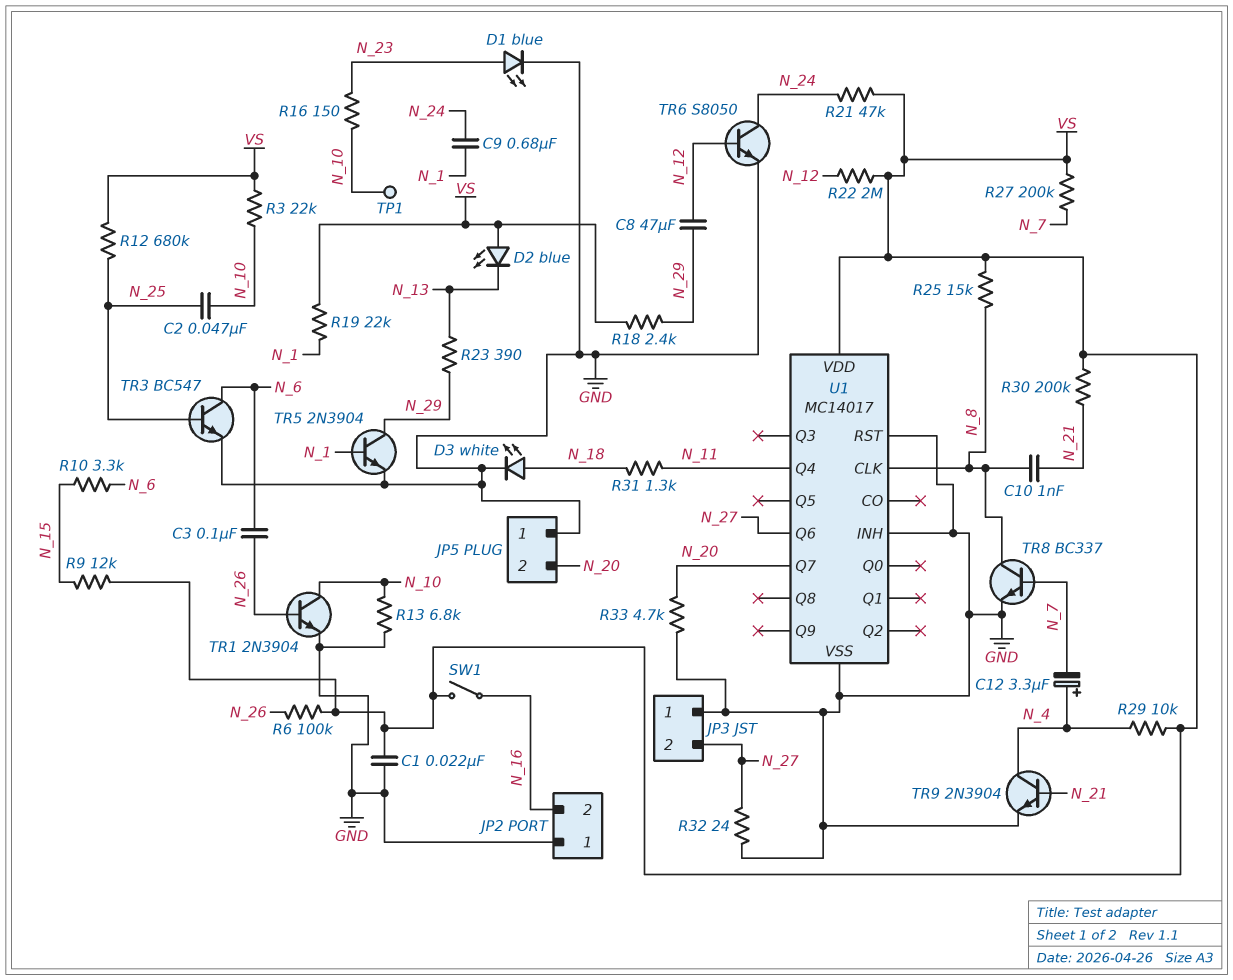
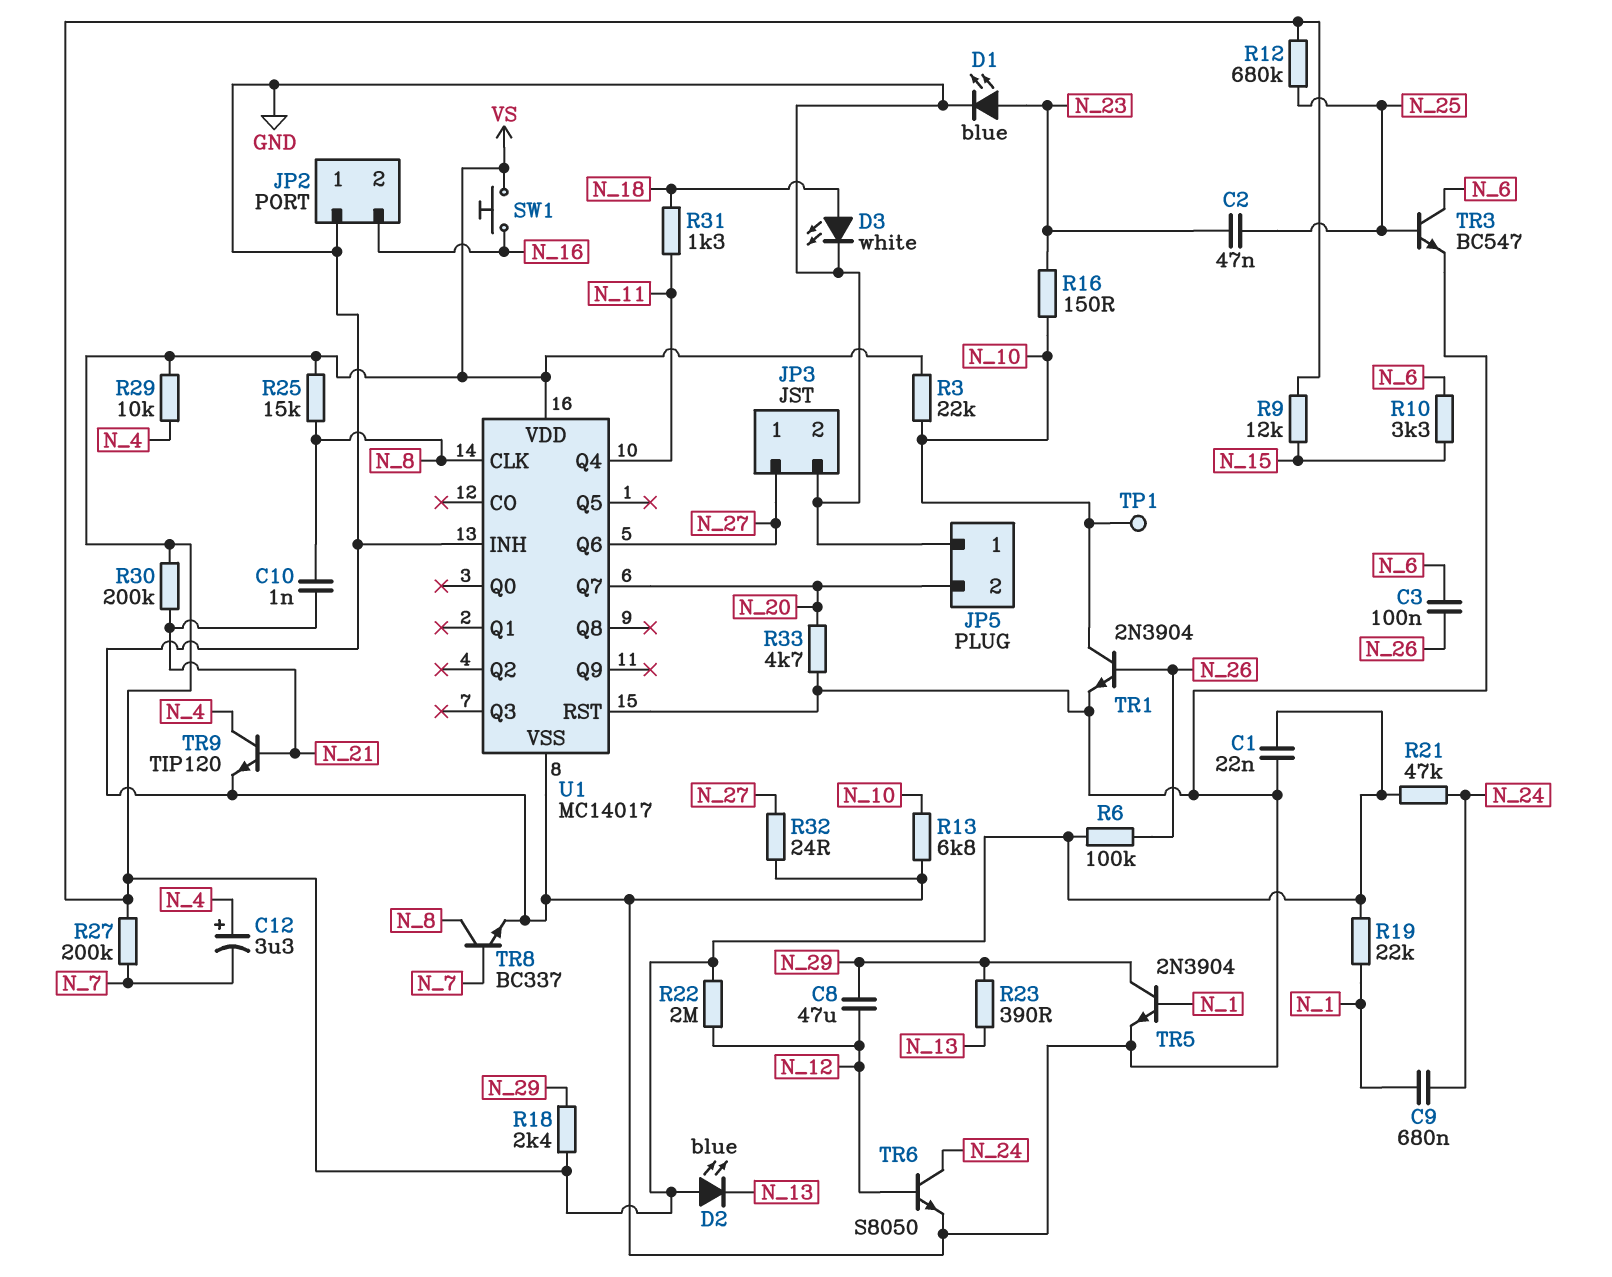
C2: 47nF (N_10, N_25) -> 47nF (N_23, N_25)
JP3 pin 1: GND -> N_27
JP3 pin 2: N_27 -> GND
SW1: switch (N_16, VS) -> button (N_16, VS)
TR9: NPN 2N3904 (B N_21, C N_4, E GND) -> NPN TIP120 (B N_21, C N_4, E GND)

